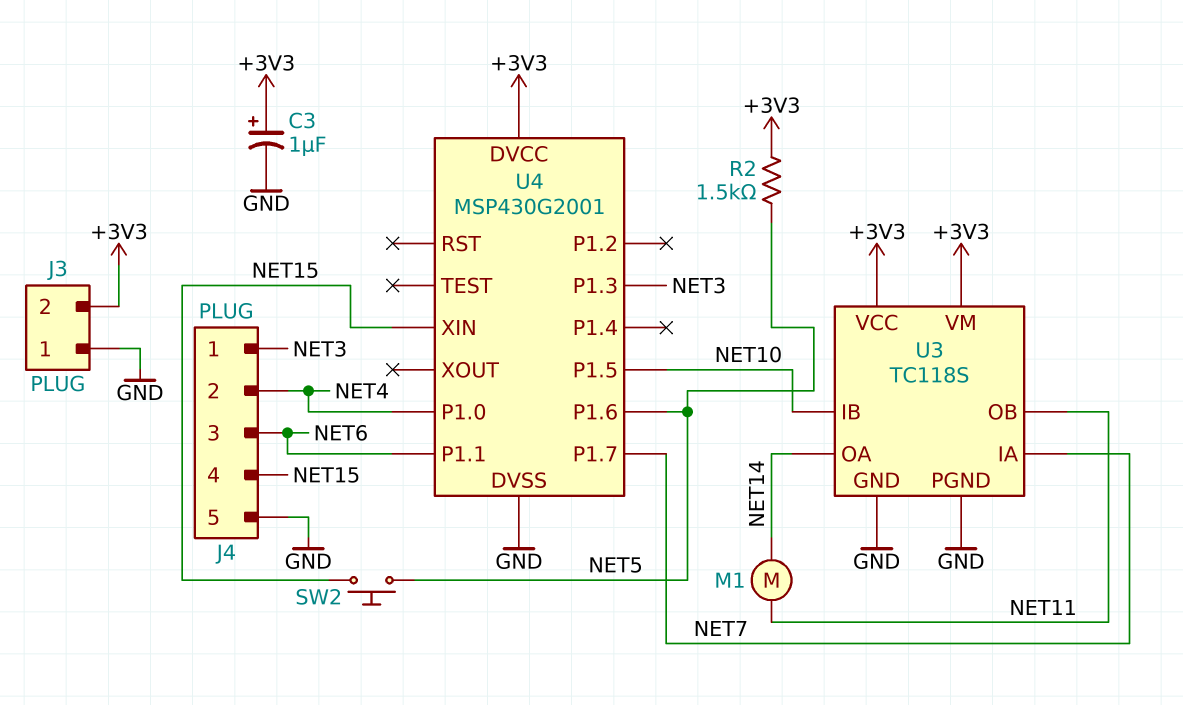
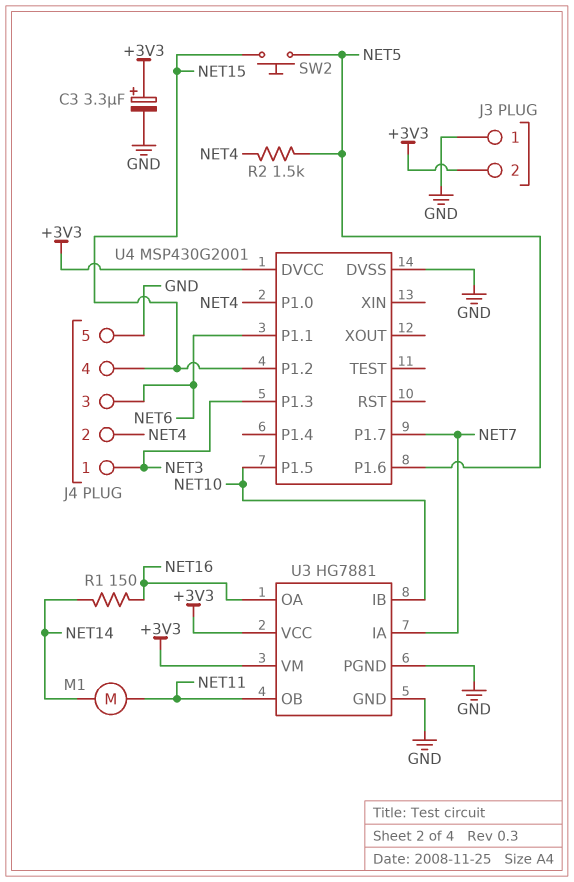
C3: 1uF (plus +3V3, minus GND) -> 3.3uF (plus +3V3, minus GND)
R1: none -> 150 (NET14, NET16)
R2: 1.5k (+3V3, NET5) -> 1.5k (NET4, NET5)
U3: TC118S -> HG7881
U3 pin OA: NET14 -> NET16
U4 pin P1.2: none -> NET15
U4 pin XIN: NET15 -> none

